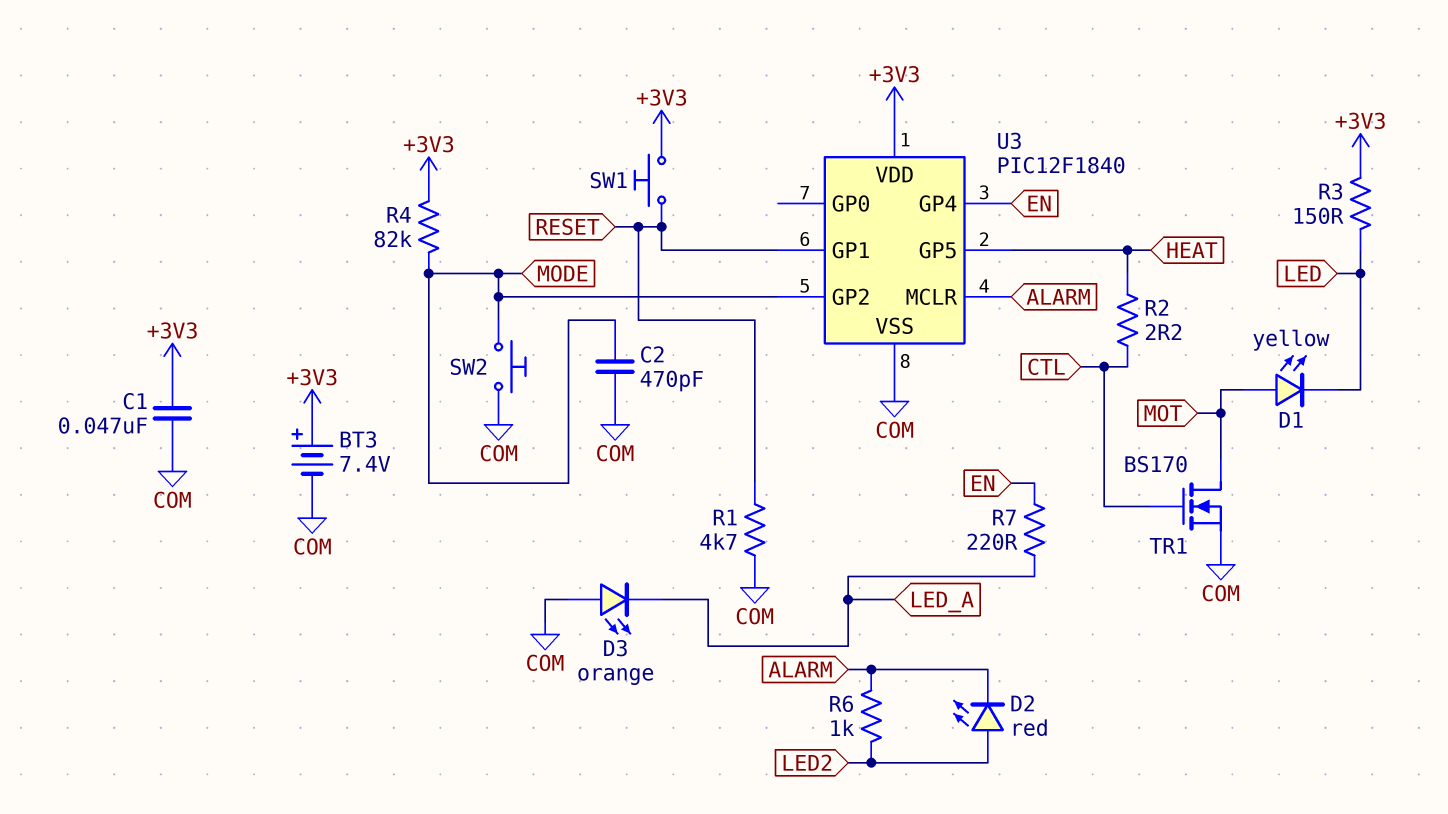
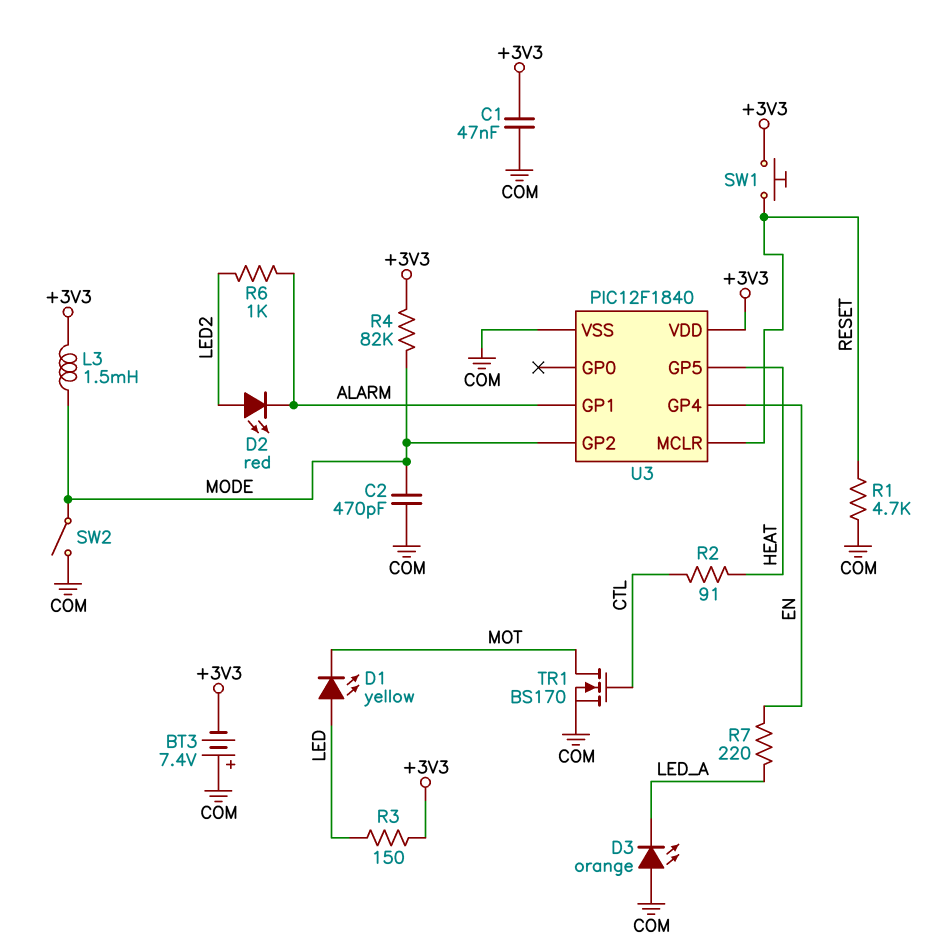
BT3: 7.4V (plus +3V3, minus COM) -> 7.4V (plus COM, minus +3V3)
D1: LED yellow (A MOT, K LED) -> LED yellow (A LED, K MOT)
L3: none -> 1.5mH (+3V3, MODE)
R2: 2.2 (CTL, HEAT) -> 91 (CTL, HEAT)
SW2: button (COM, MODE) -> switch (COM, MODE)
U3 pin GP1: RESET -> ALARM
U3 pin MCLR: ALARM -> RESET

